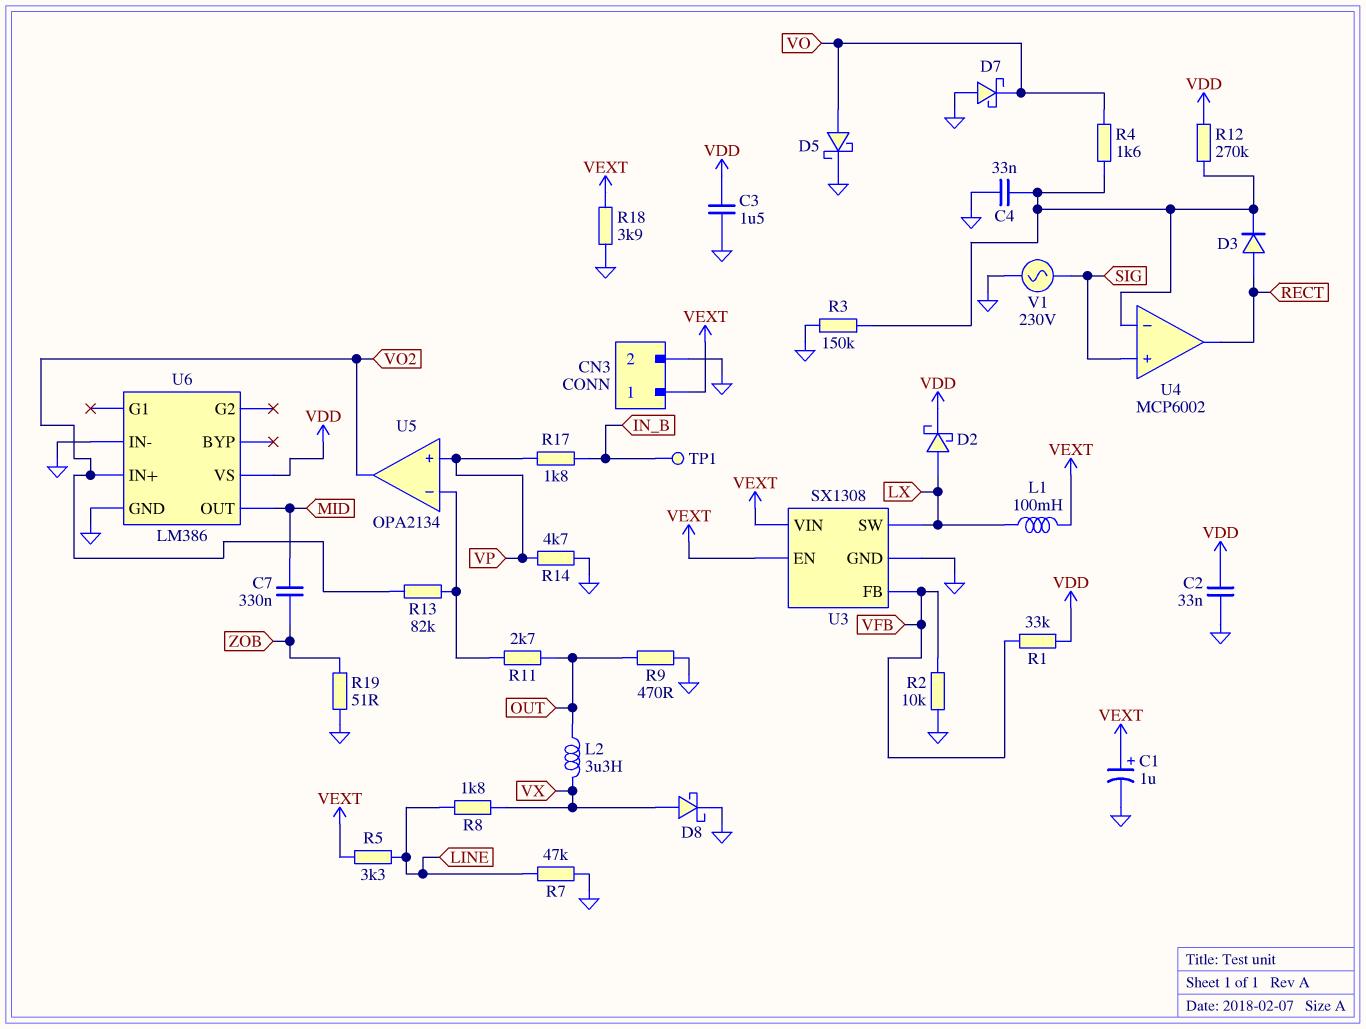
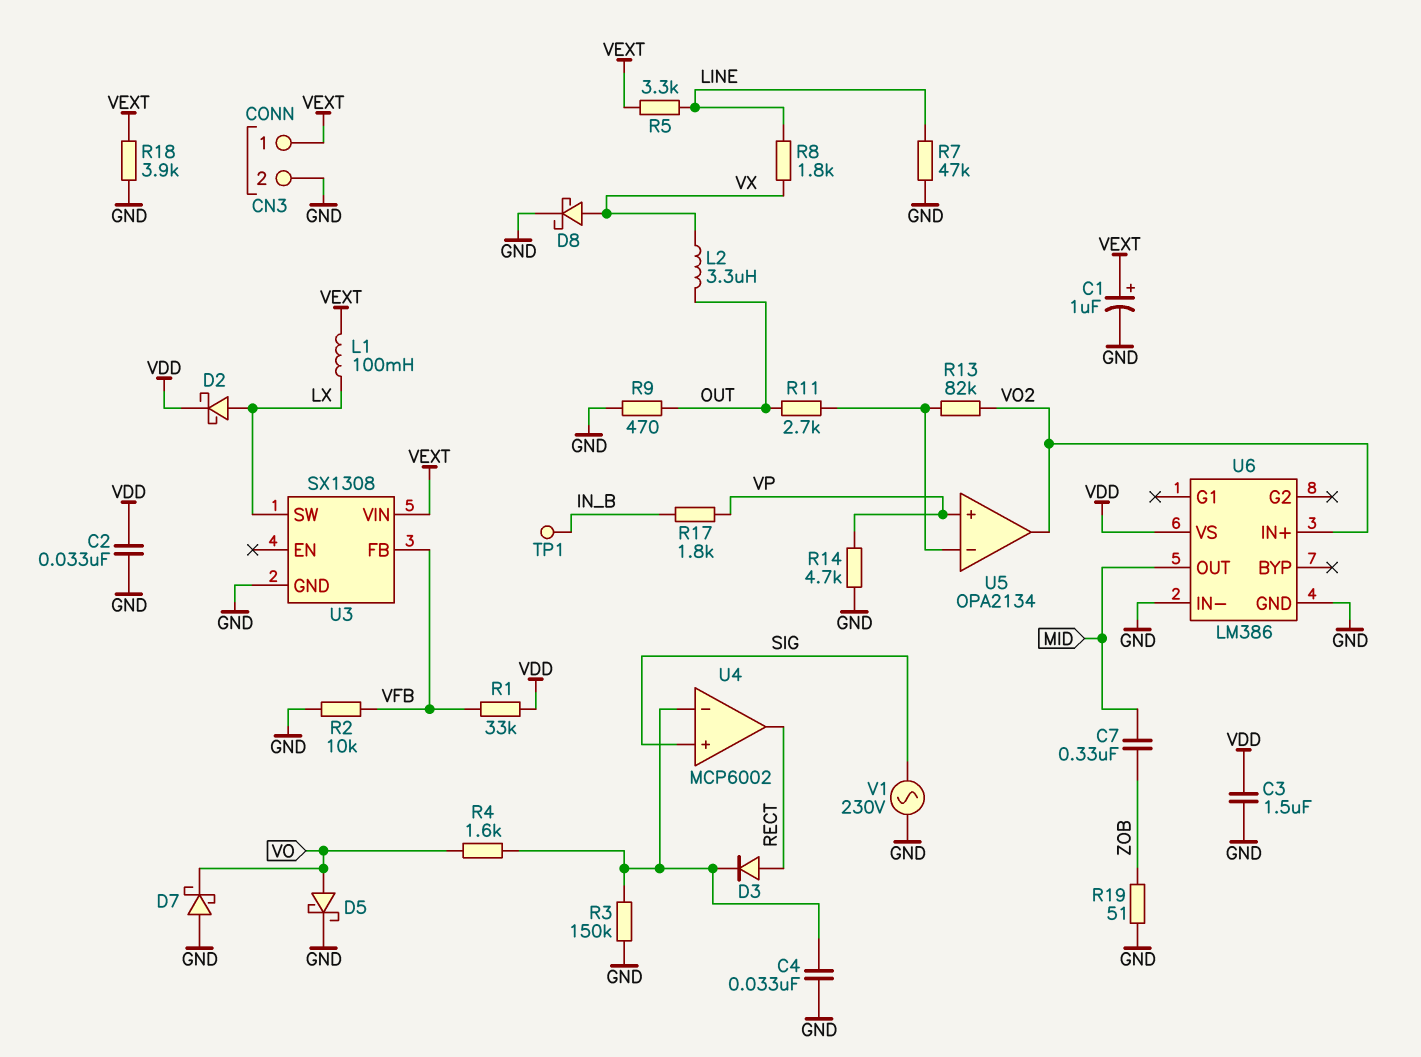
R12: 270k (U4/in-, VDD) -> none
U3 pin EN: VEXT -> none

